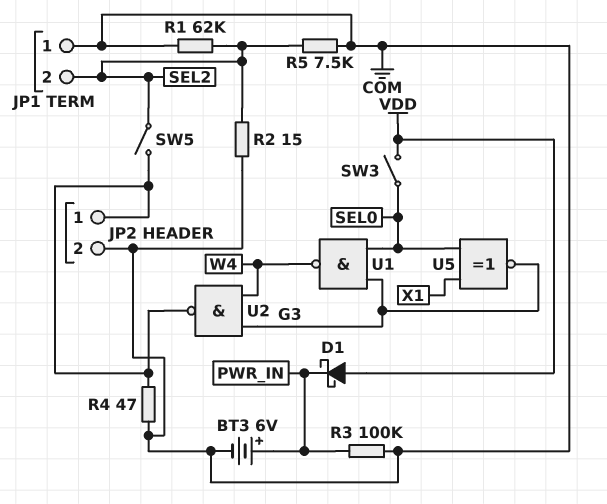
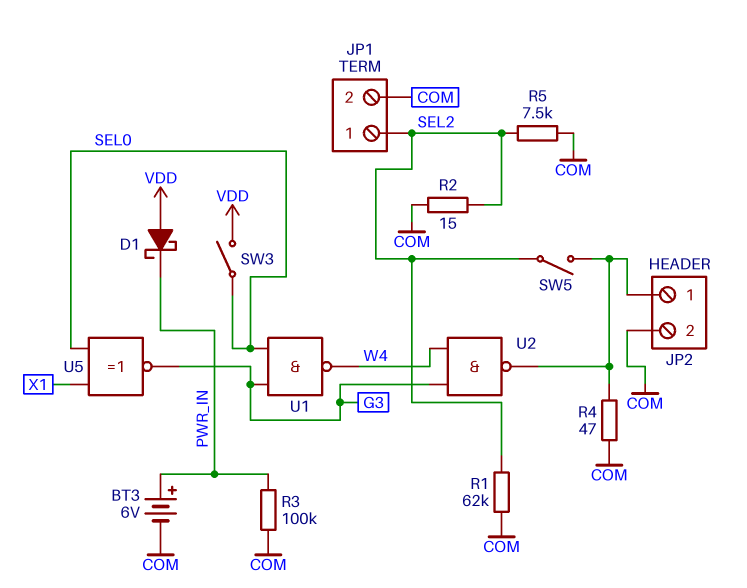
JP1 pin 1: COM -> SEL2
JP1 pin 2: SEL2 -> COM

